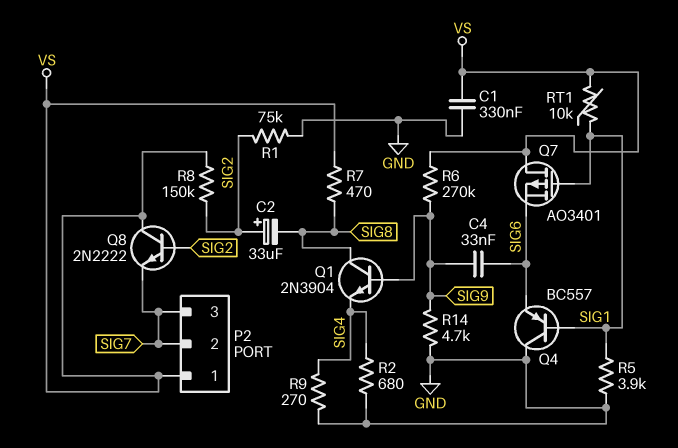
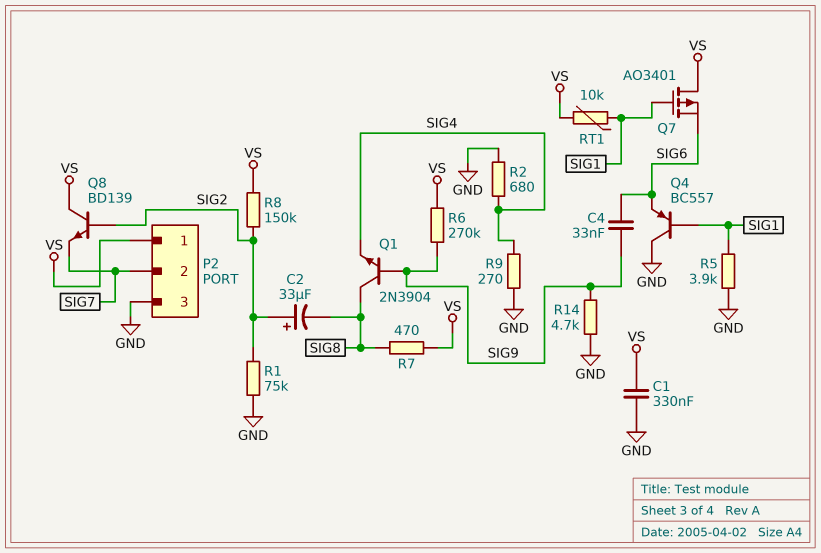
P2 pin 3: SIG7 -> GND
Q8: NPN 2N2222 (B SIG2, C VS, E SIG7) -> NPN BD139 (B SIG2, C VS, E SIG7)

